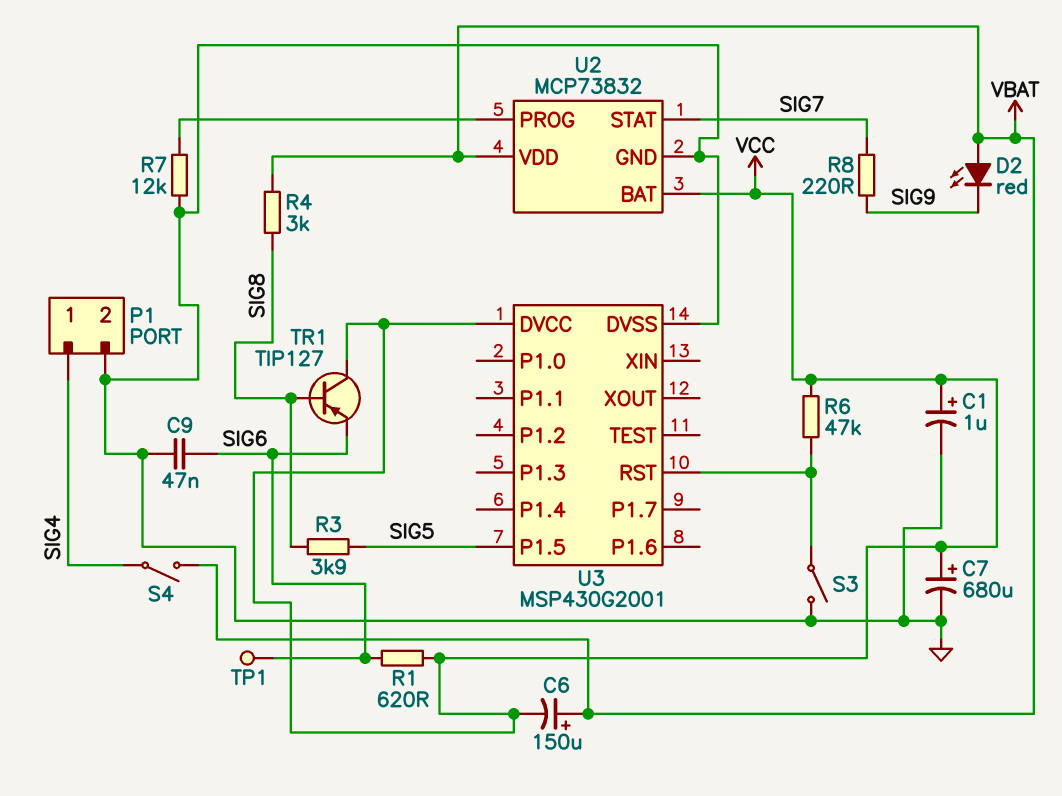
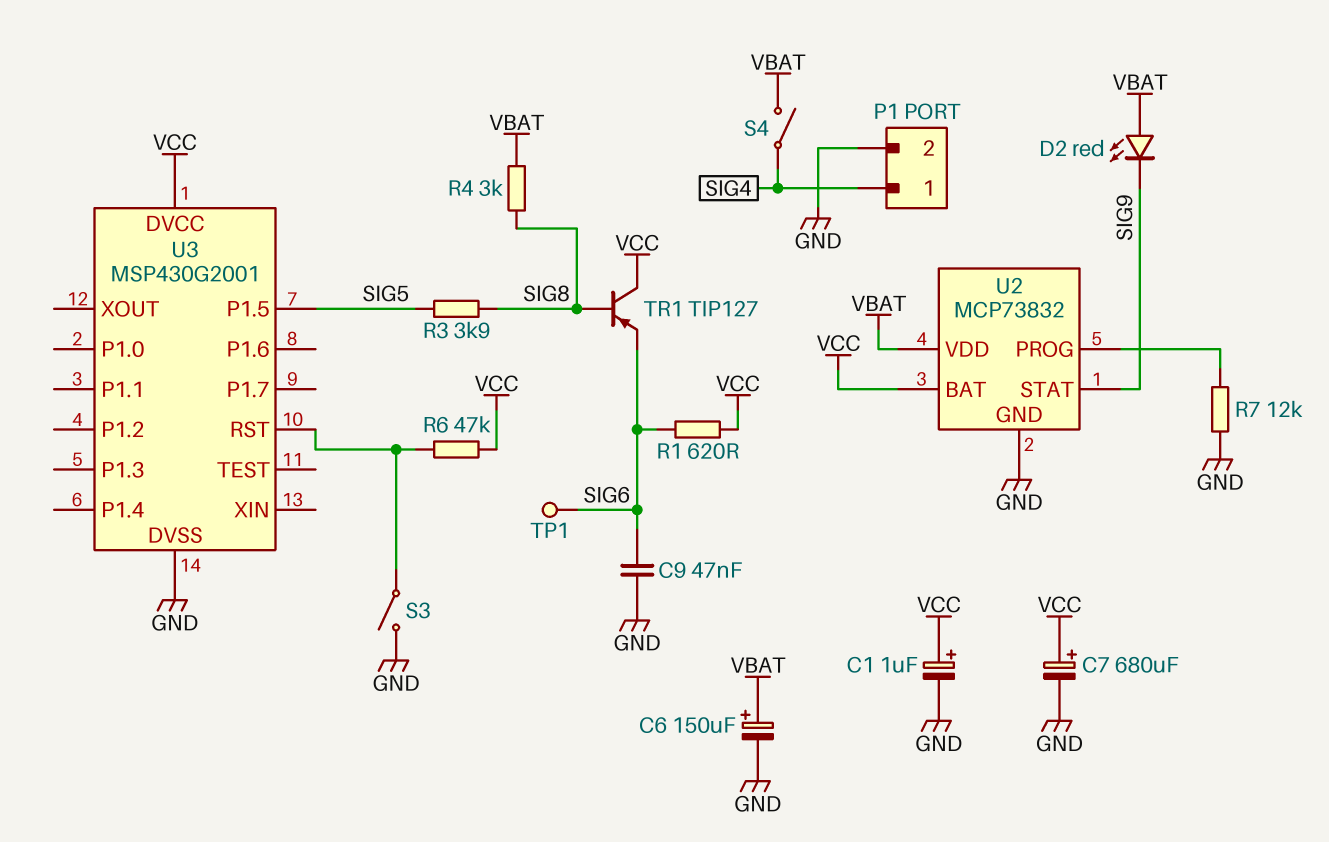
C6: 150uF (plus VBAT, minus VCC) -> 150uF (plus VBAT, minus GND)
R8: 220 (SIG7, SIG9) -> none
U2 pin STAT: SIG7 -> SIG9

